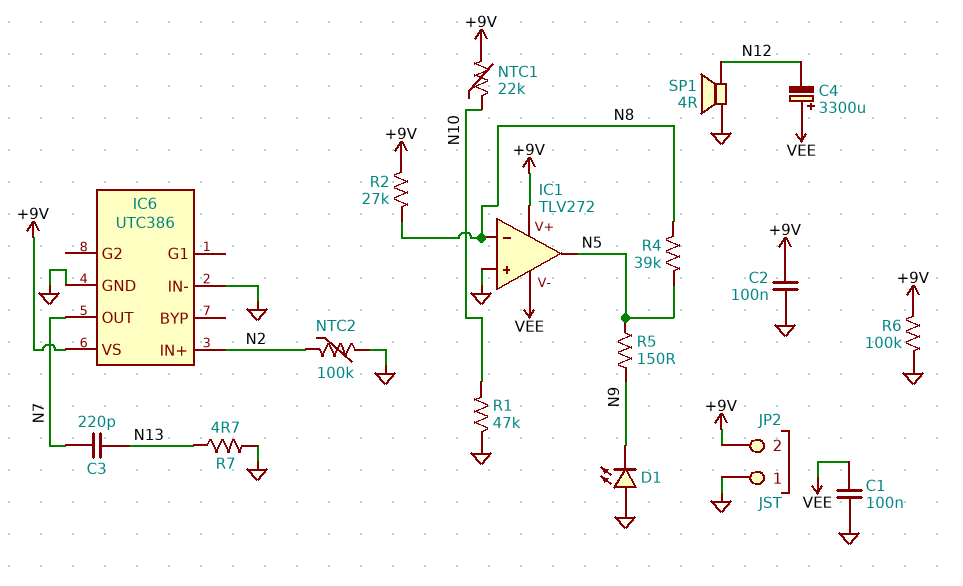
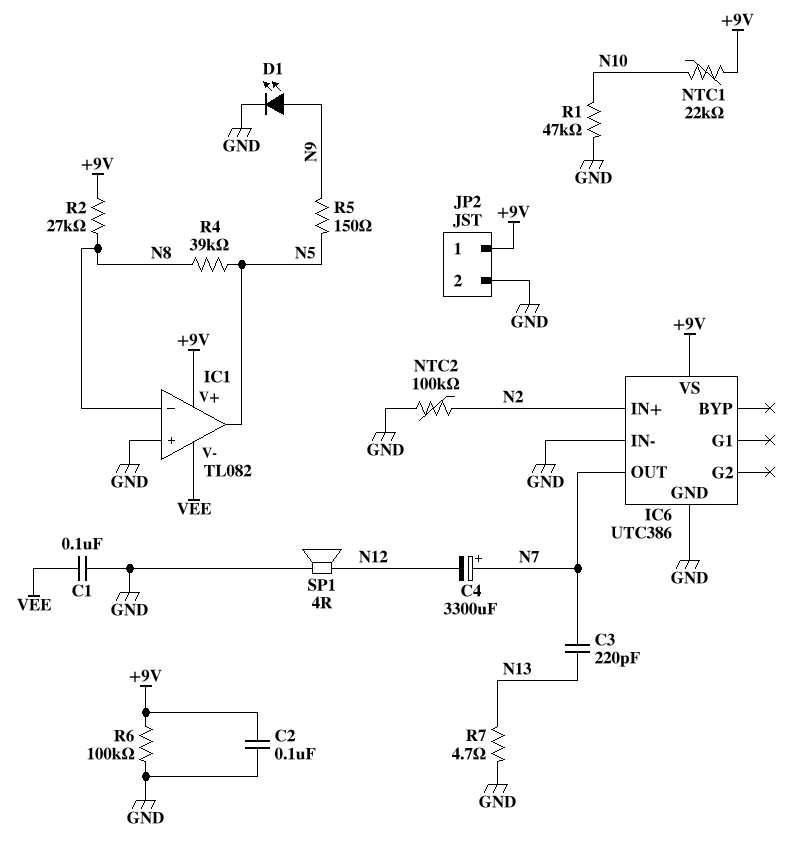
C4: 3300uF (plus VEE, minus N12) -> 3300uF (plus N7, minus N12)
D1: LED (A GND, K N9) -> LED (A N9, K GND)
IC1: TLV272 -> TL082
JP2 pin 1: GND -> +9V
JP2 pin 2: +9V -> GND

